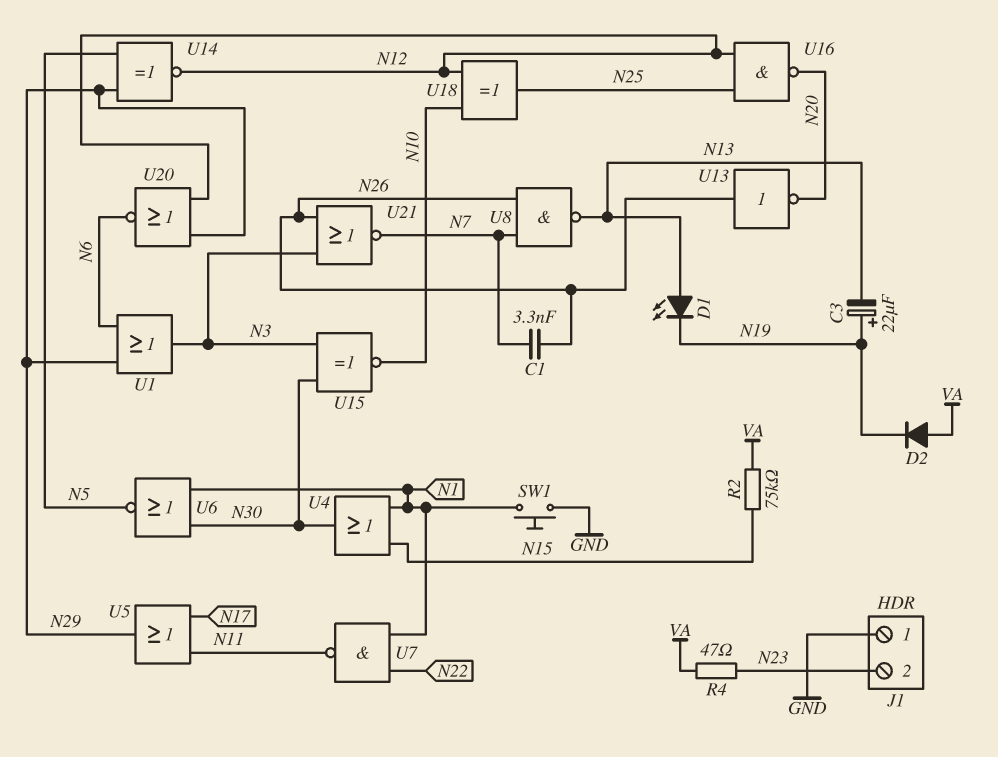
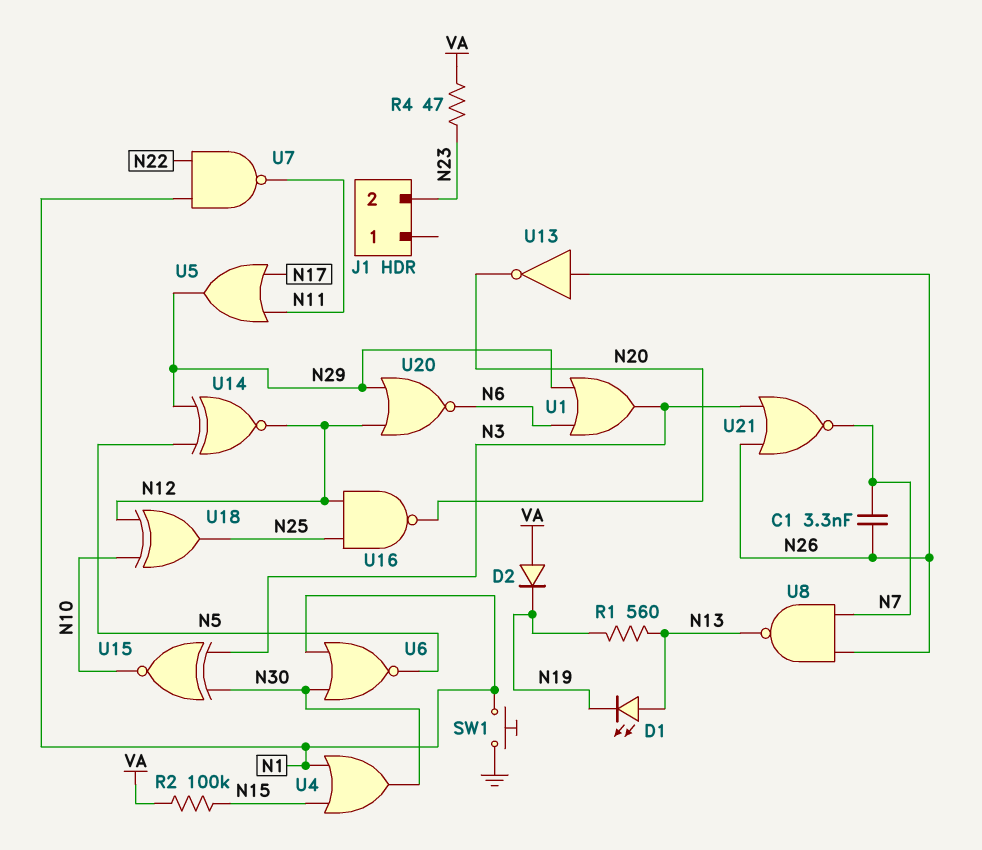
C3: 22uF (plus N19, minus N13) -> none
J1 pin 1: GND -> none
R1: none -> 560 (N13, N19)
R2: 75k (N15, VA) -> 100k (N15, VA)

